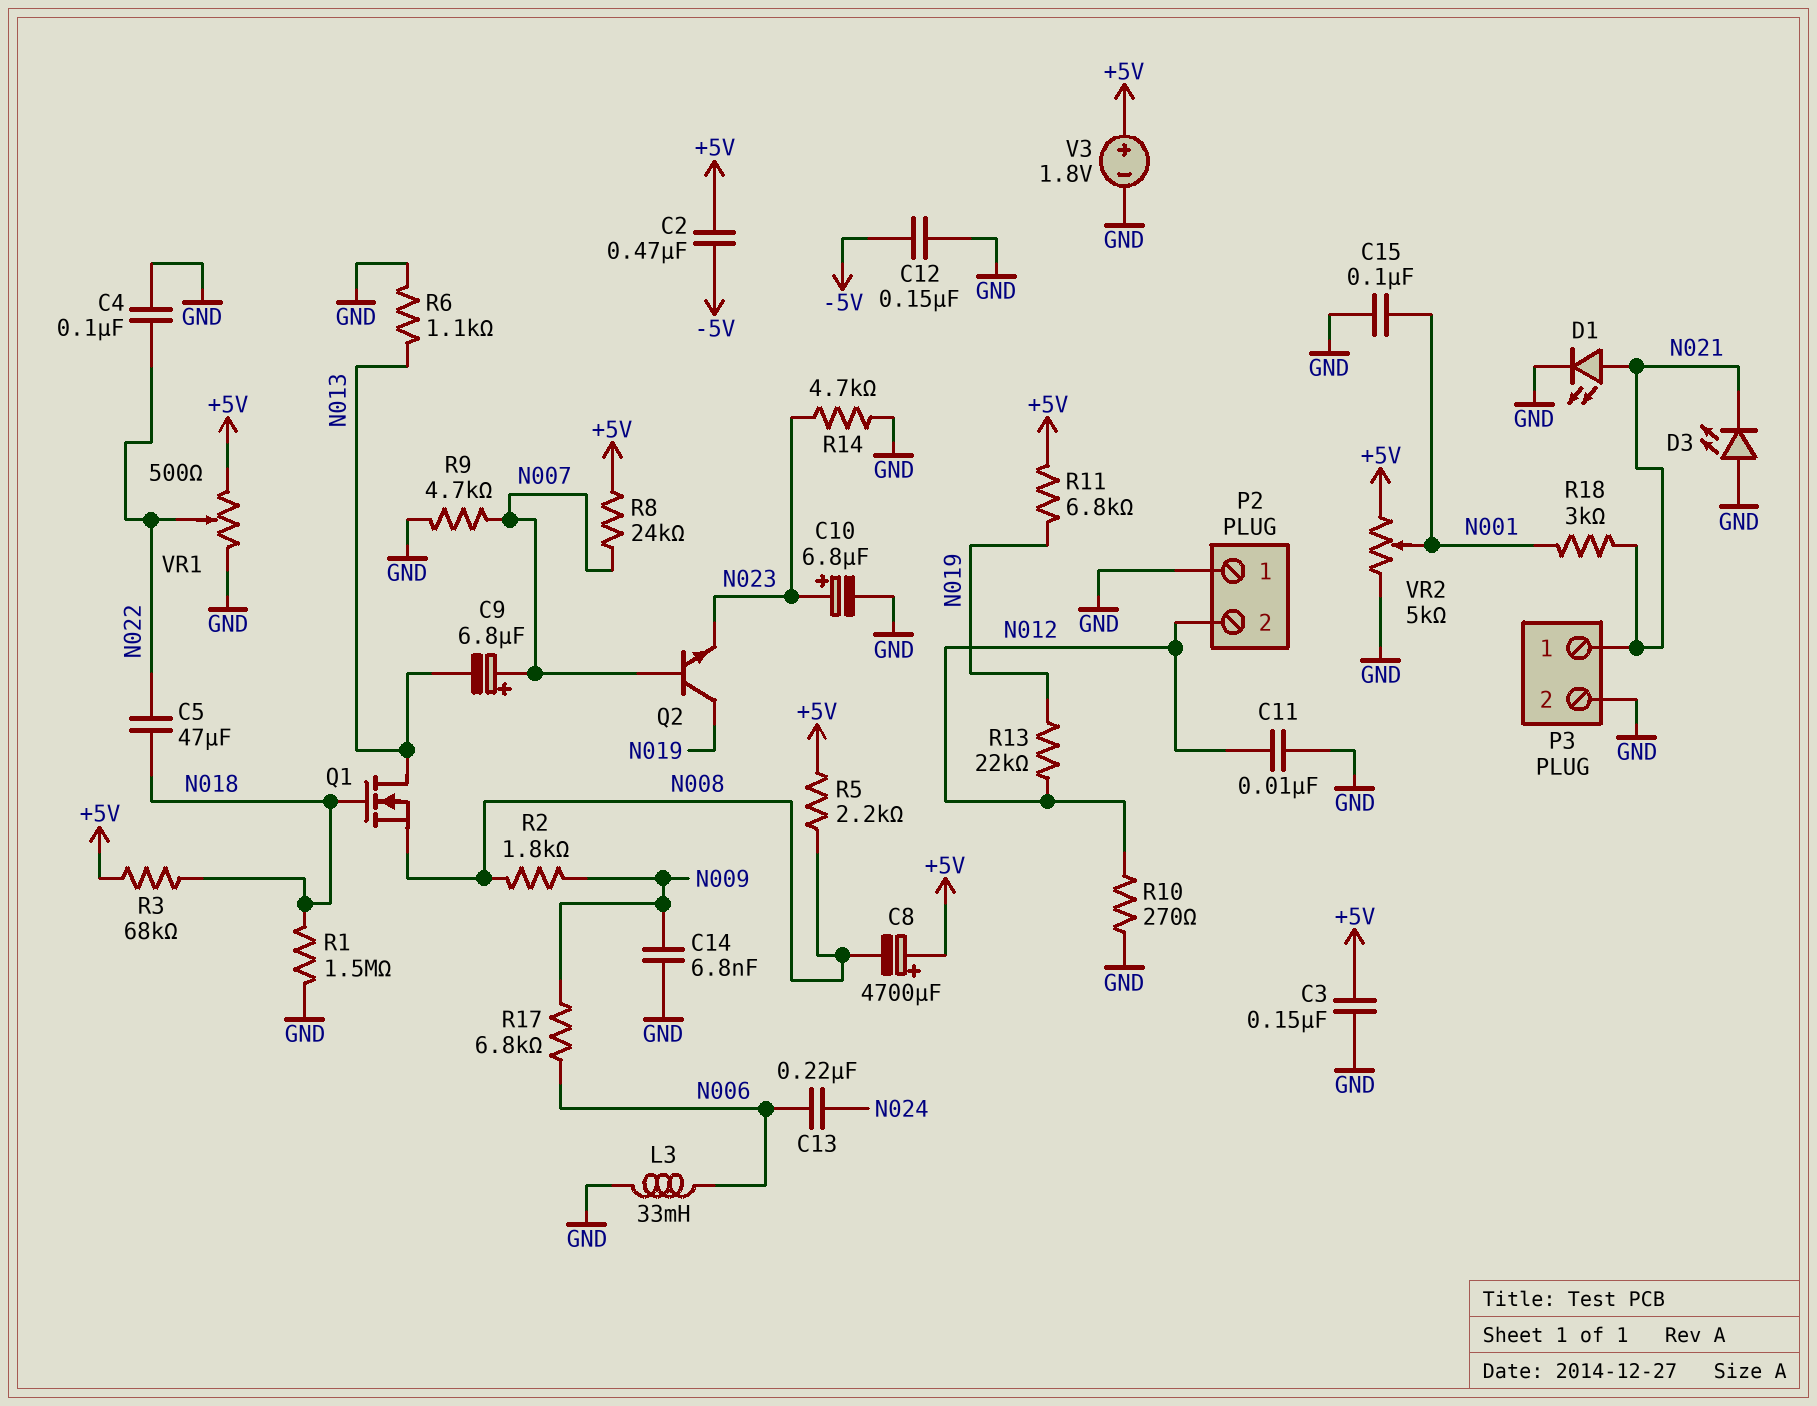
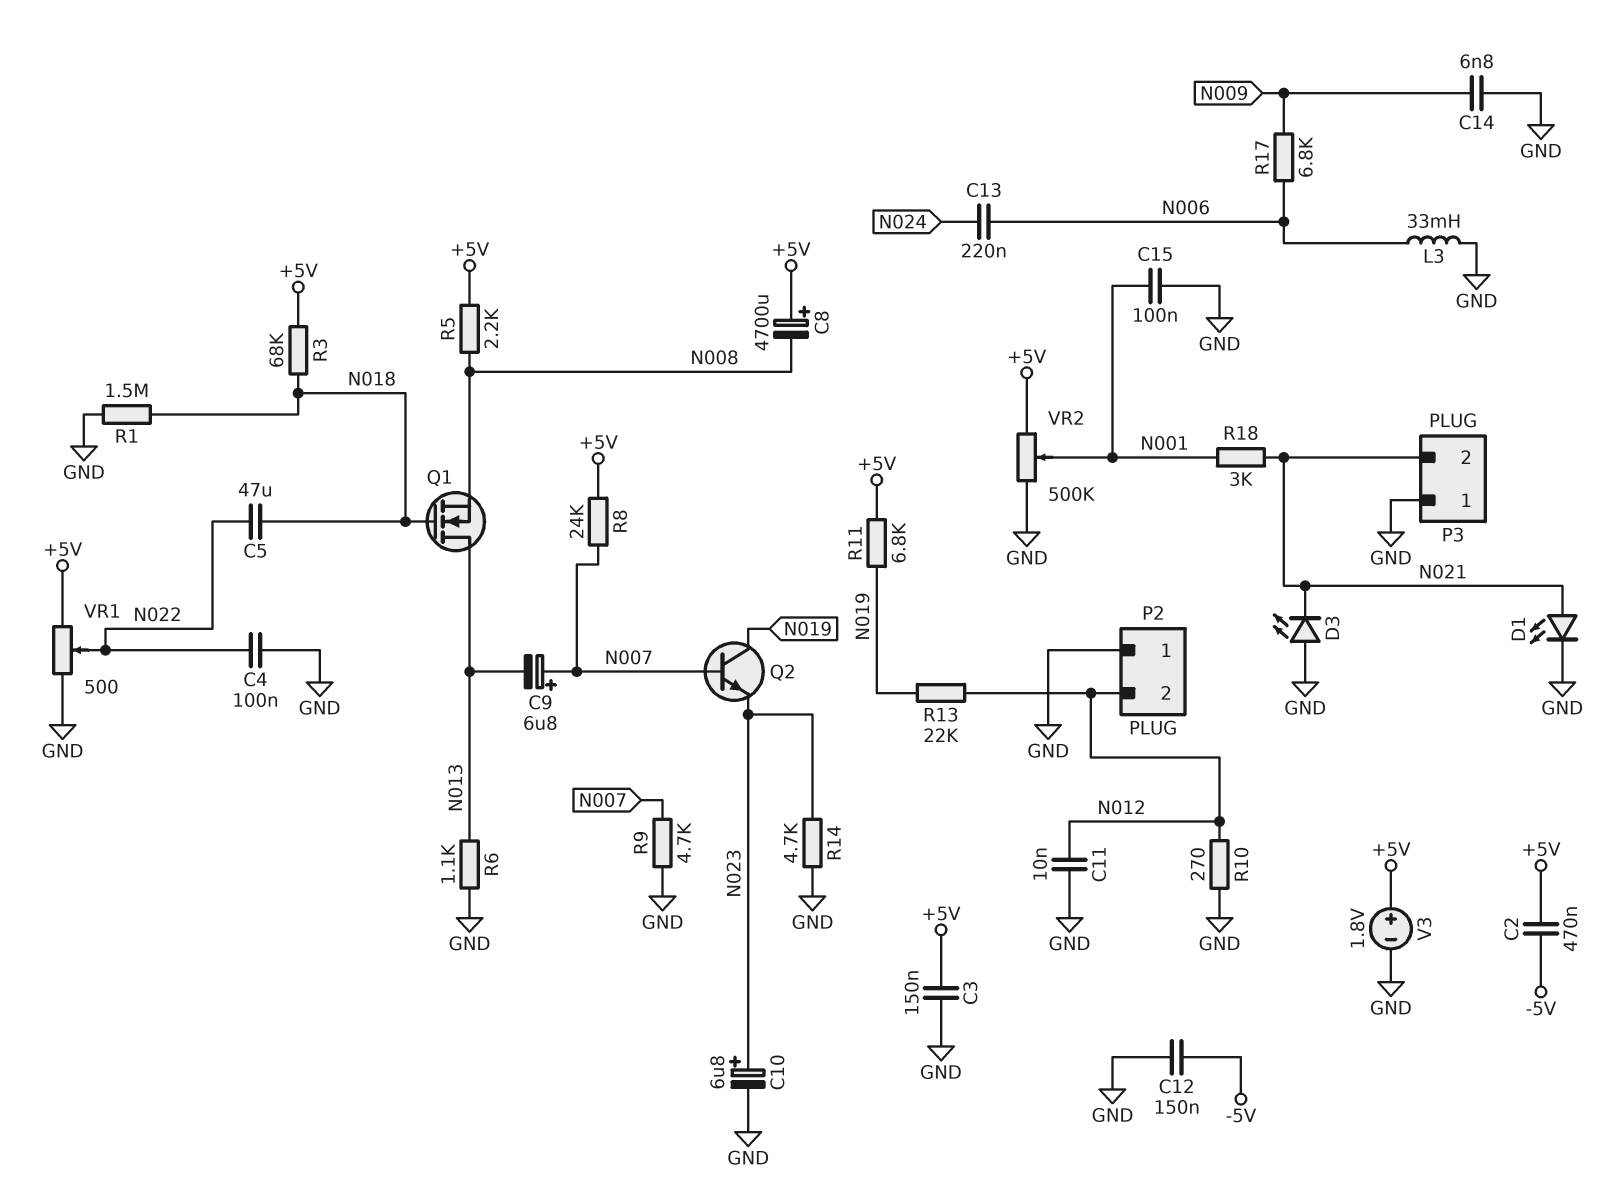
P3 pin 1: N021 -> GND
P3 pin 2: GND -> N021
R2: 1.8k (N008, N009) -> none
VR2: 5k (+5V, GND, wiper N001) -> 500k (+5V, GND, wiper N001)

